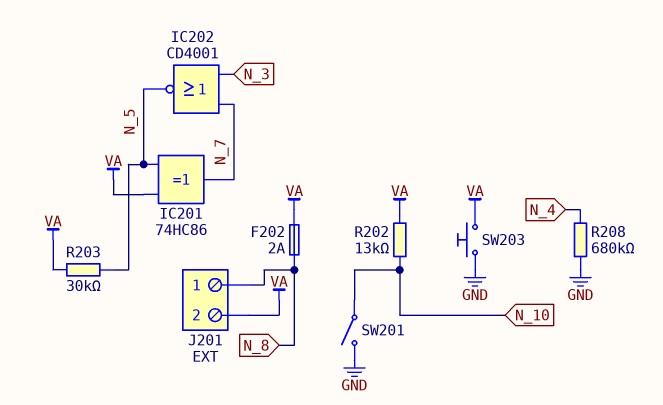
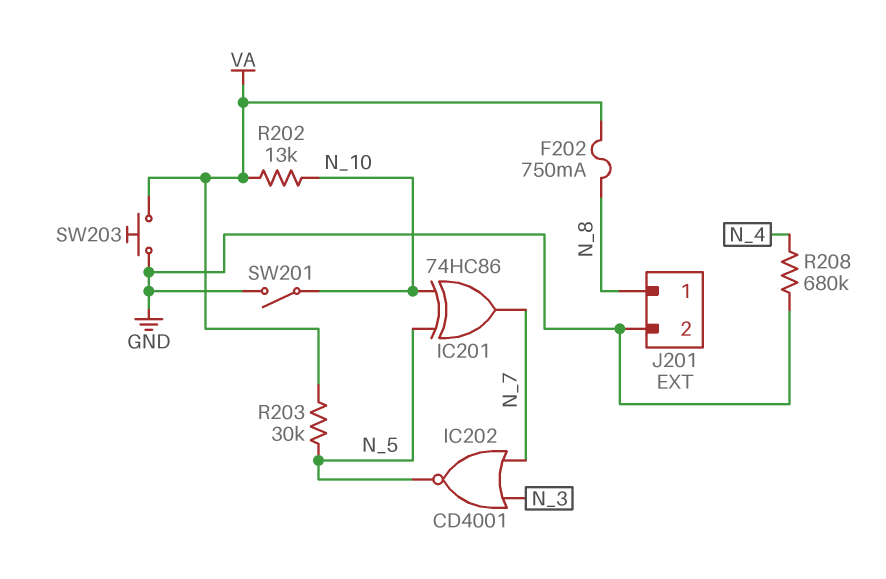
F202: 2A (N_8, VA) -> 750mA (N_8, VA)
IC201: XOR 74HC86 (in N_5, in VA, out N_7) -> XOR 74HC86 (in N_5, in N_10, out N_7)
J201 pin 2: VA -> GND

